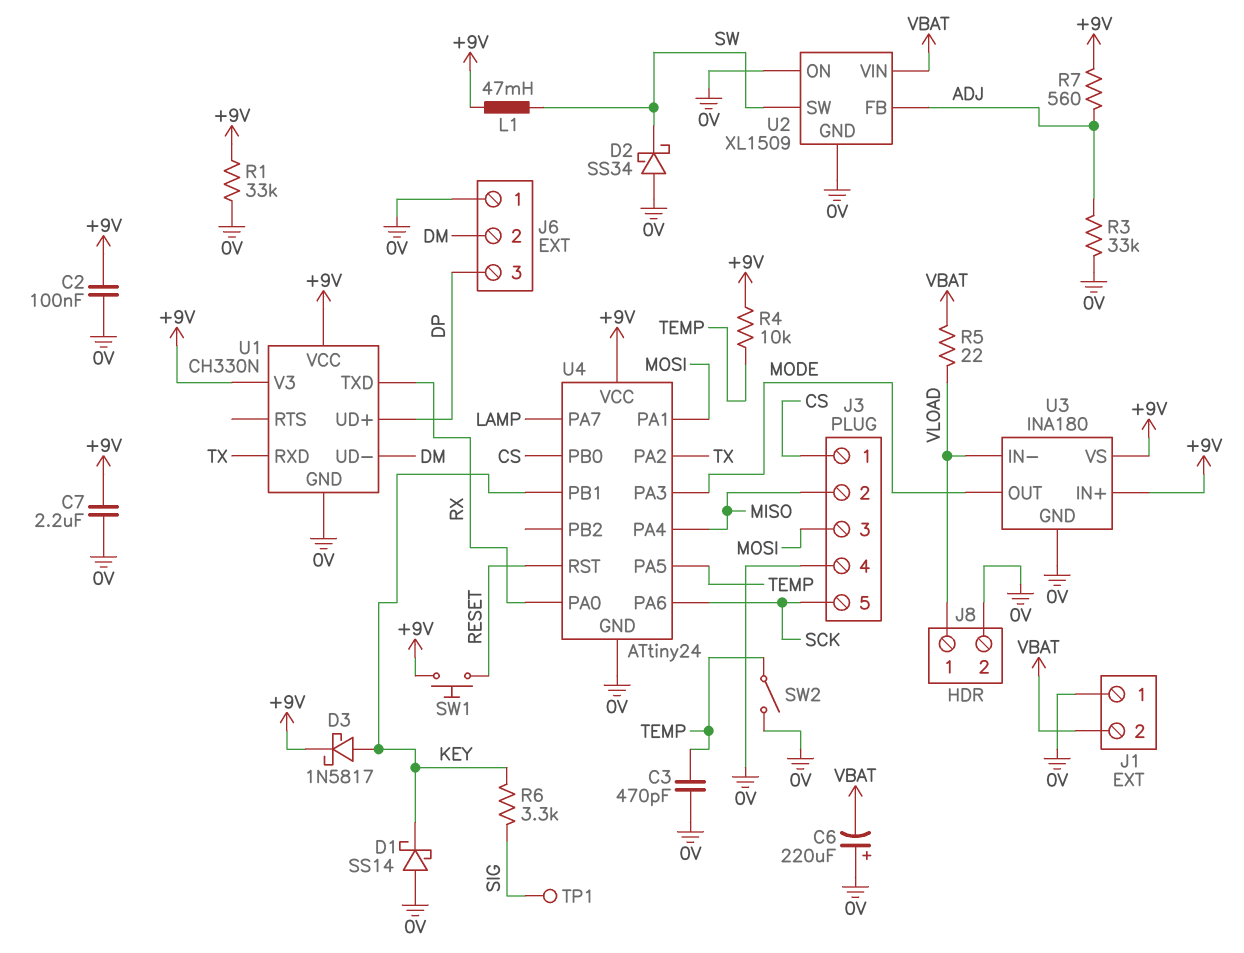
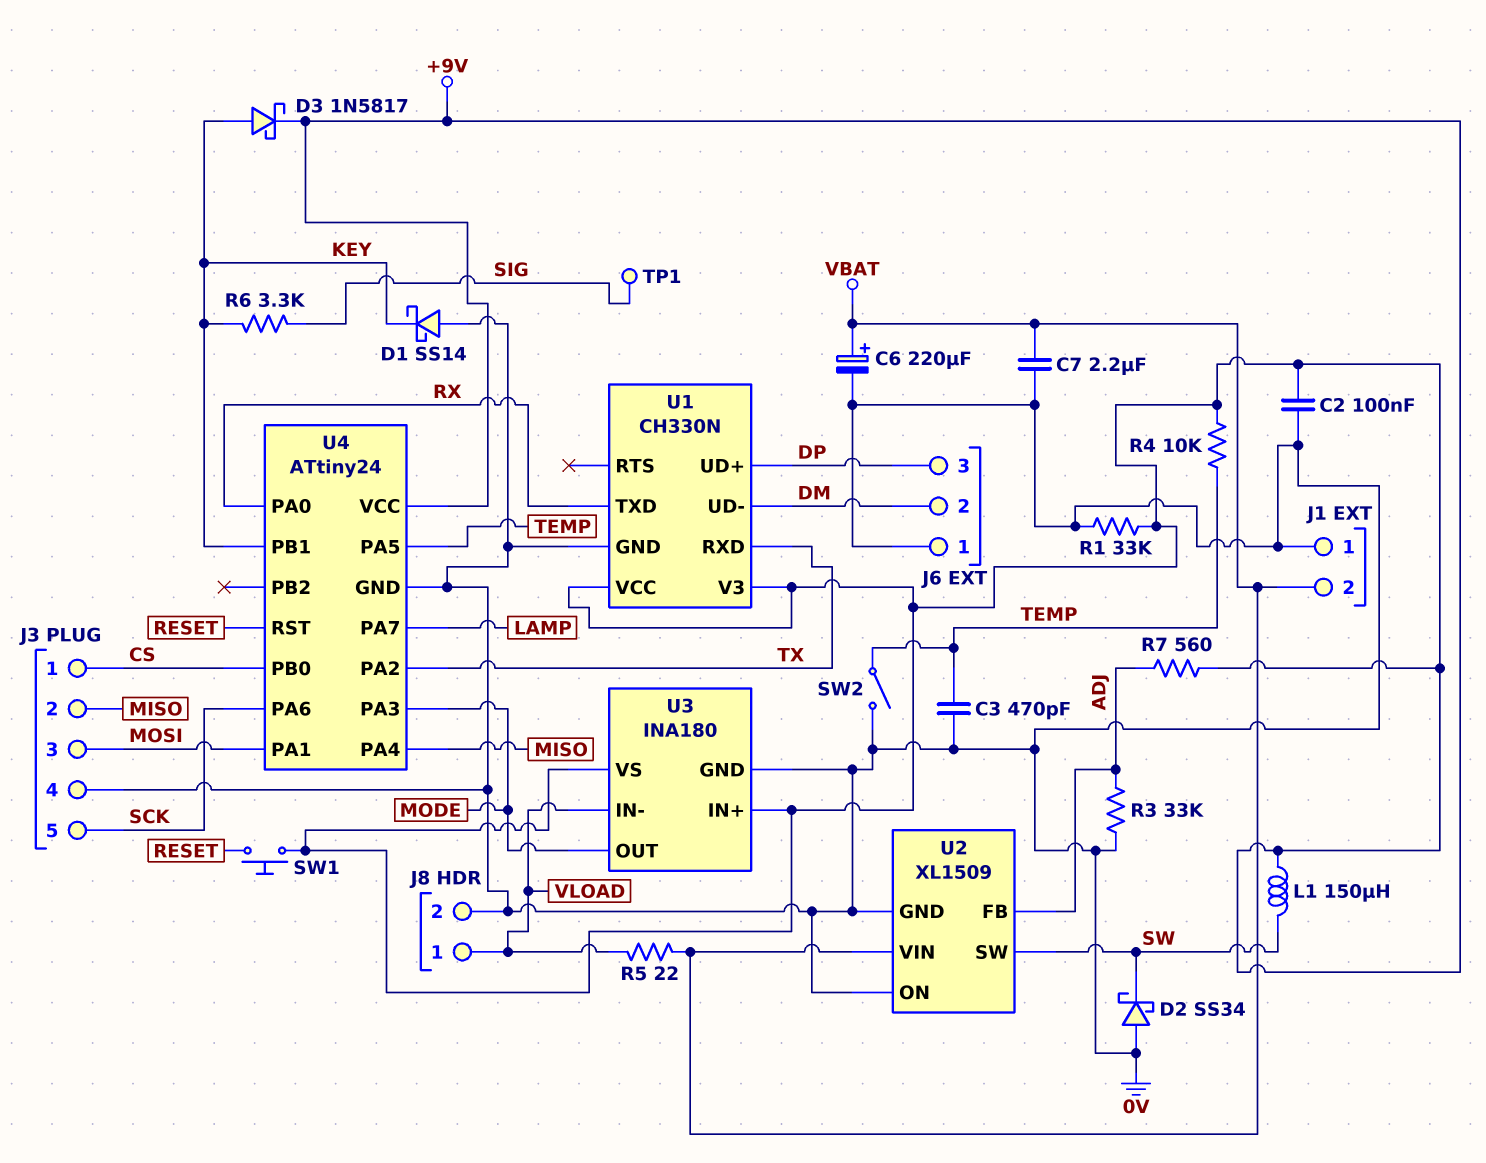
C6: 220uF (plus 0V, minus VBAT) -> 220uF (plus VBAT, minus 0V)
C7: 2.2uF (+9V, 0V) -> 2.2uF (0V, VBAT)
L1: 47mH (+9V, SW) -> 150uH (+9V, SW)

